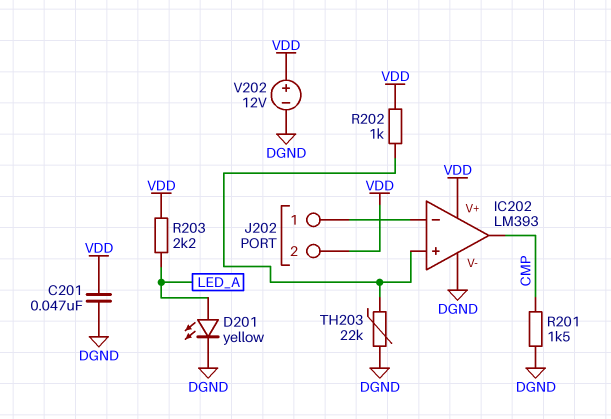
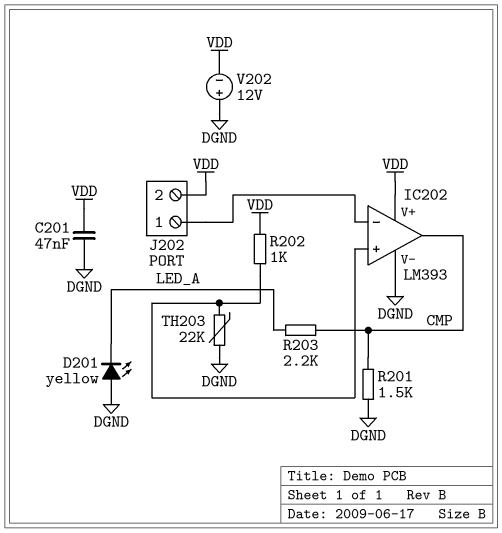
D201: LED yellow (A LED_A, K DGND) -> LED yellow (A DGND, K LED_A)
R203: 2.2k (LED_A, VDD) -> 2.2k (CMP, LED_A)
V202: 12V (plus VDD, minus DGND) -> 12V (plus DGND, minus VDD)

